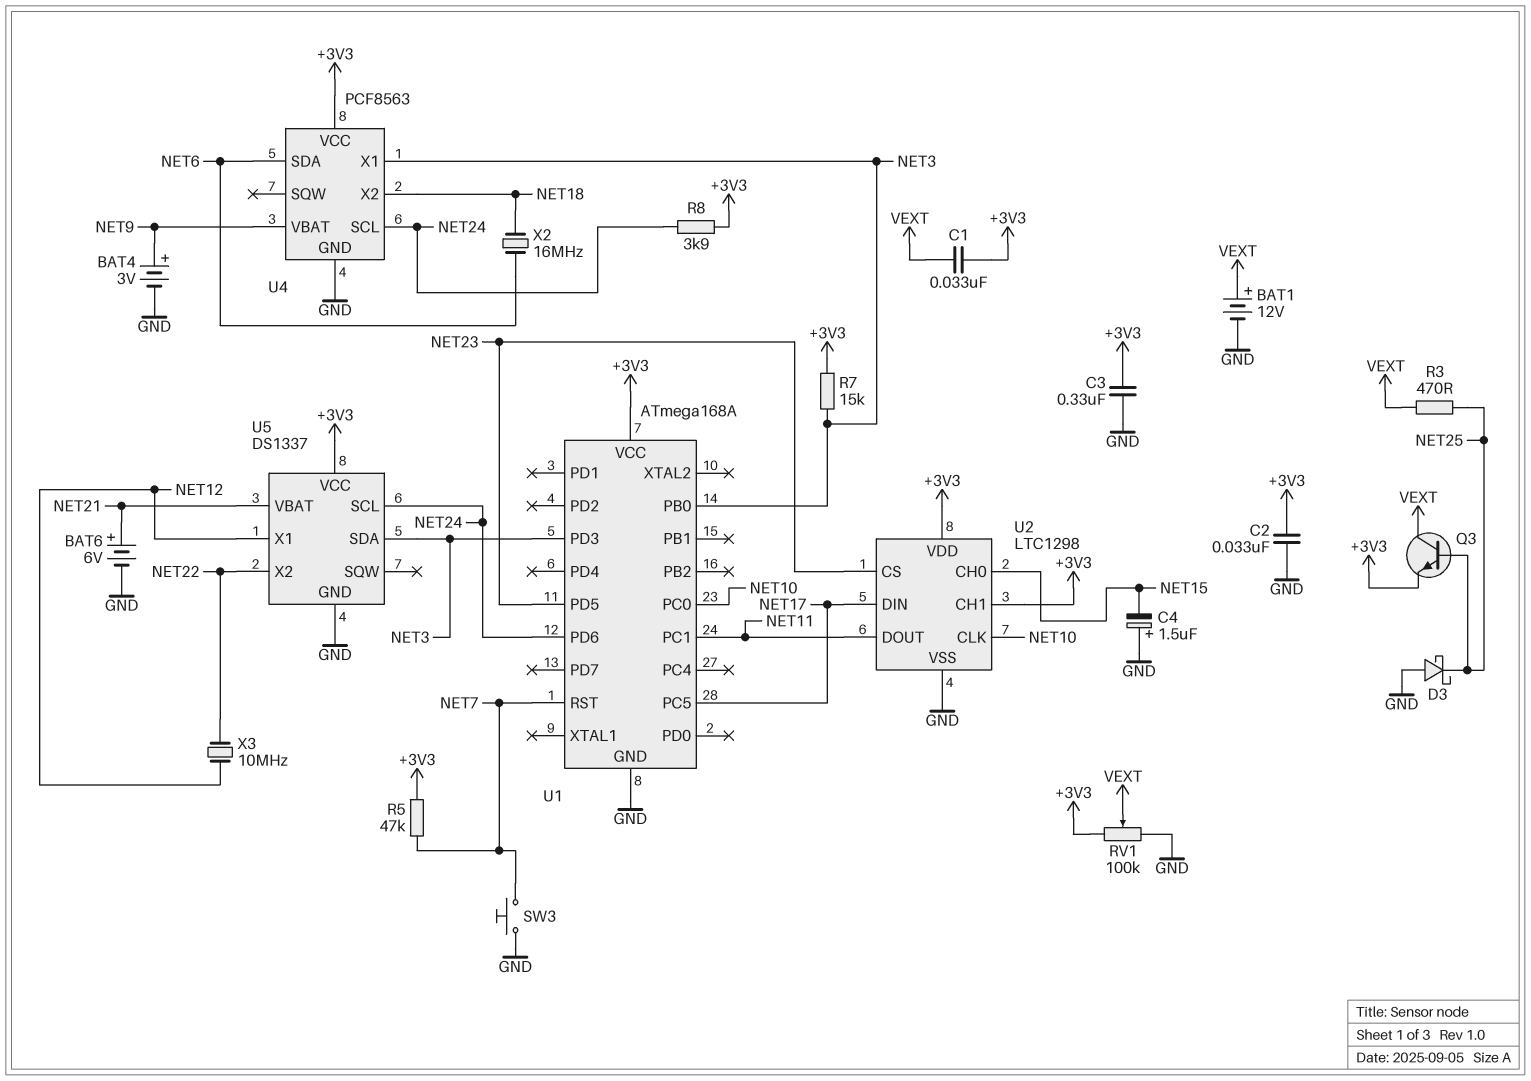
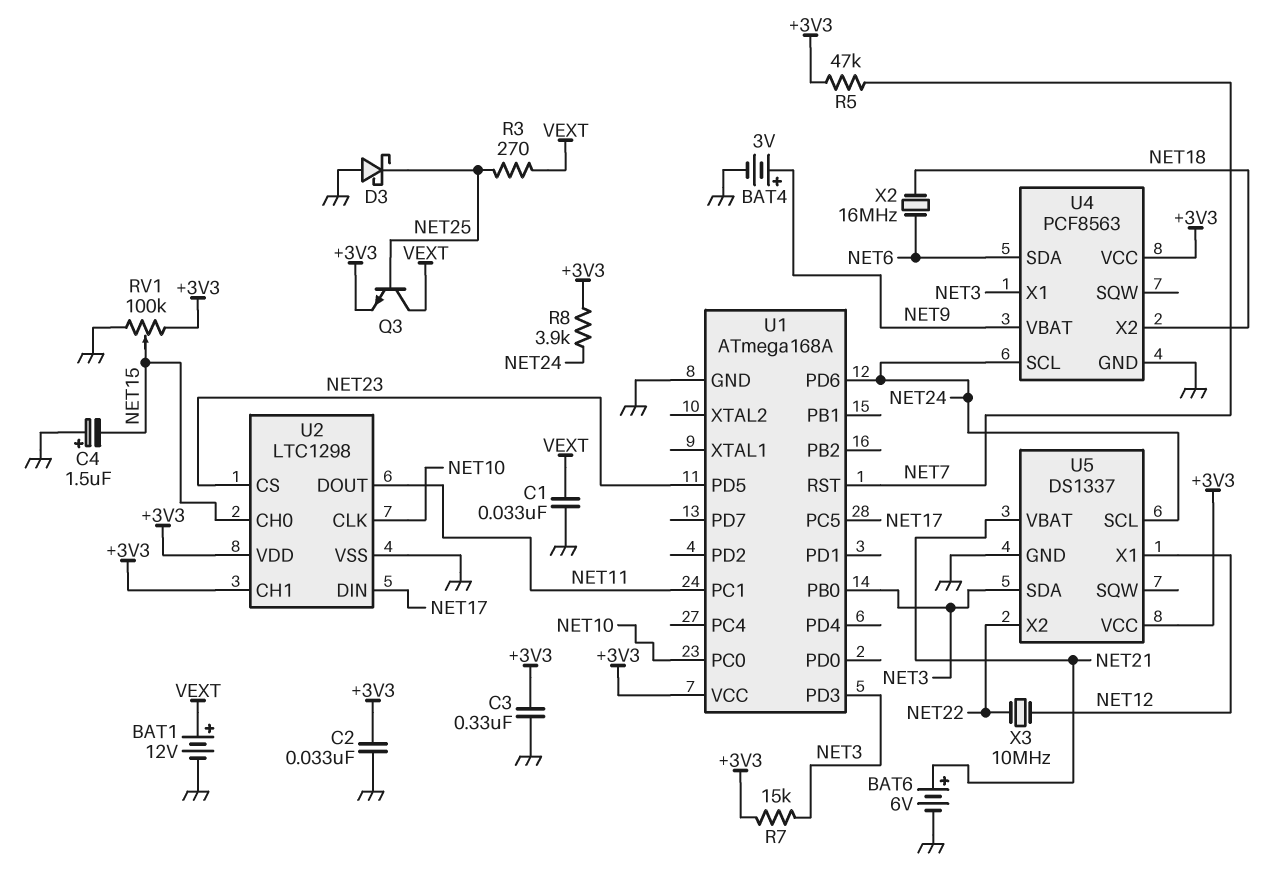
C1: 33nF (+3V3, VEXT) -> 33nF (GND, VEXT)
R3: 470 (NET25, VEXT) -> 270 (NET25, VEXT)
RV1: 100k (+3V3, GND, wiper VEXT) -> 100k (+3V3, GND, wiper NET15)
SW3: button (GND, NET7) -> none

